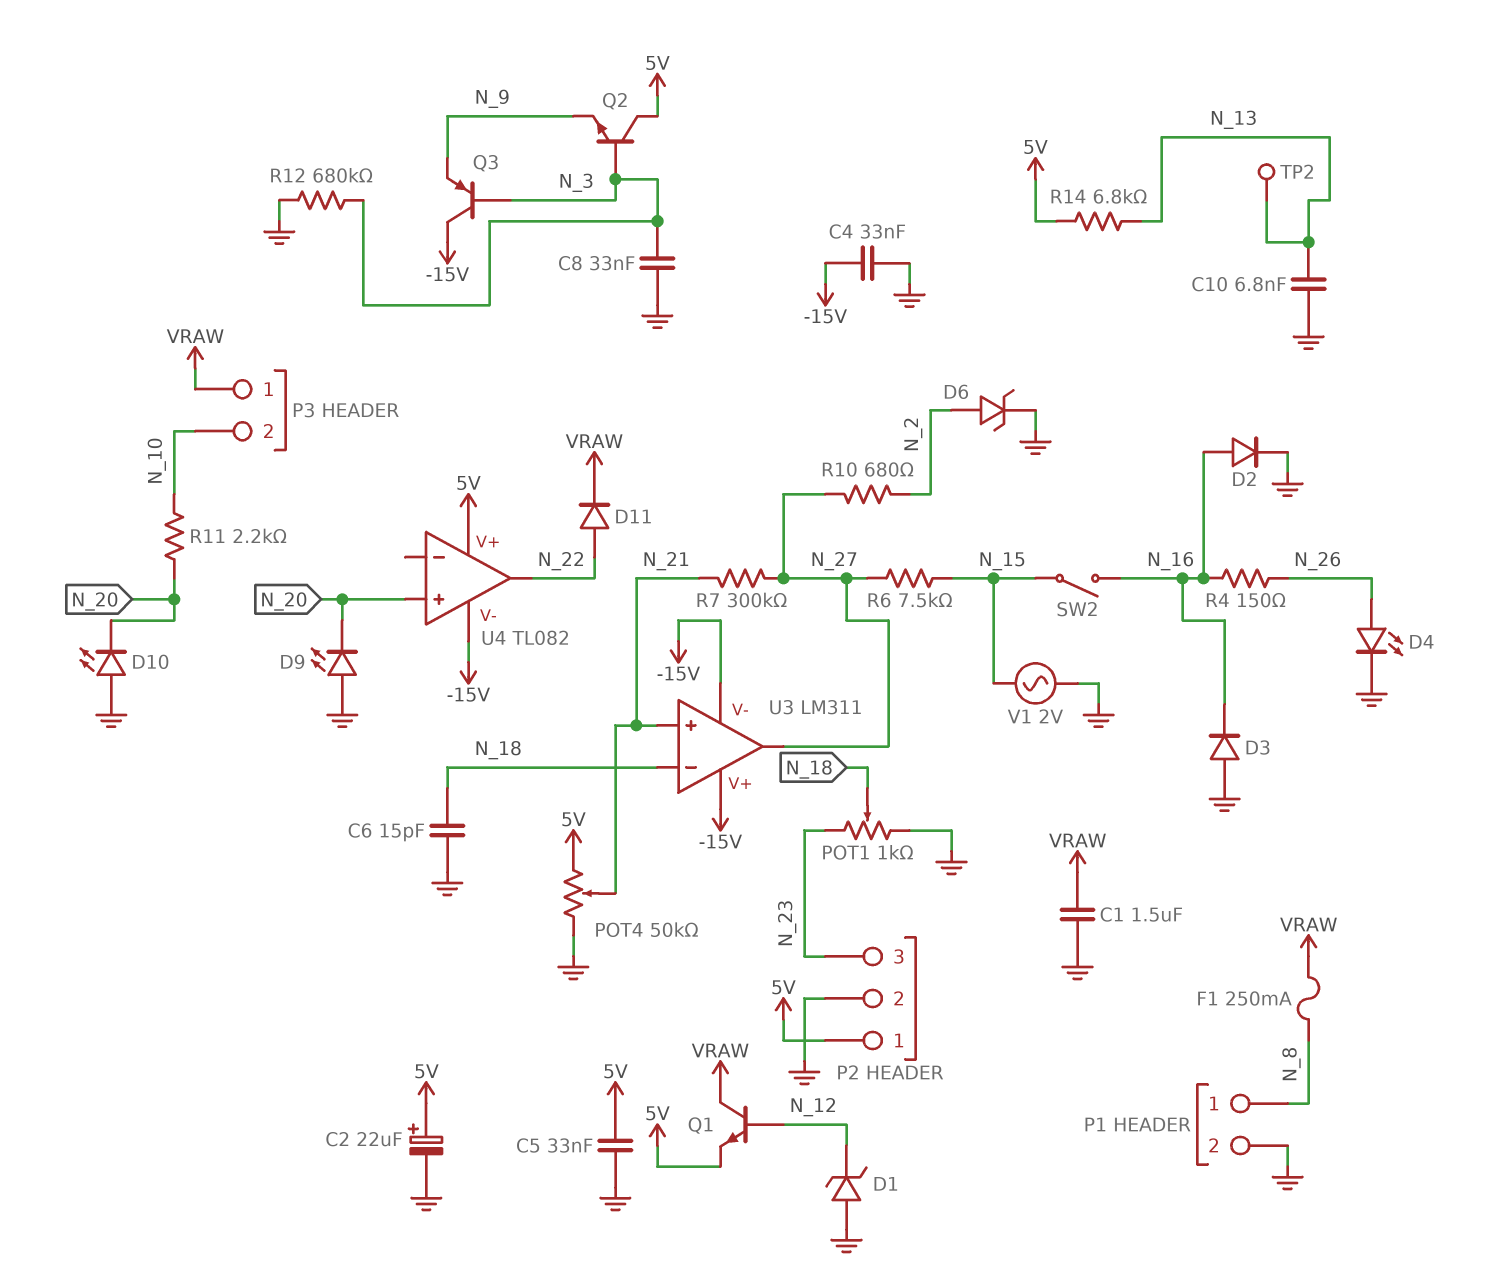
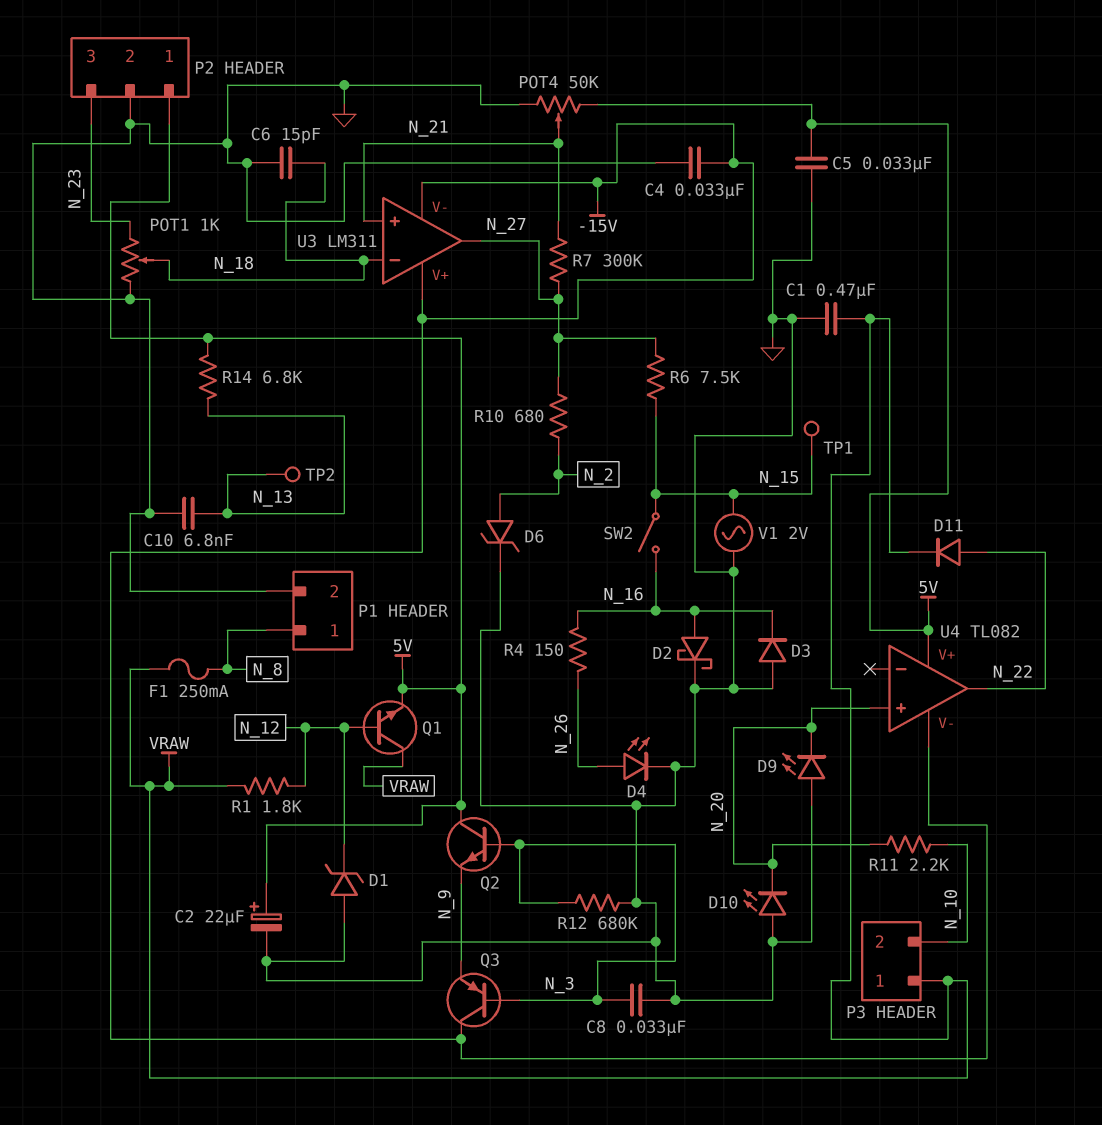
C1: 1.5uF (GND, VRAW) -> 470nF (GND, VRAW)
D2: diode (A N_16, K GND) -> schottky (A N_16, K GND)
R1: none -> 1.8k (N_12, VRAW)
TP1: none -> test point (N_15)

